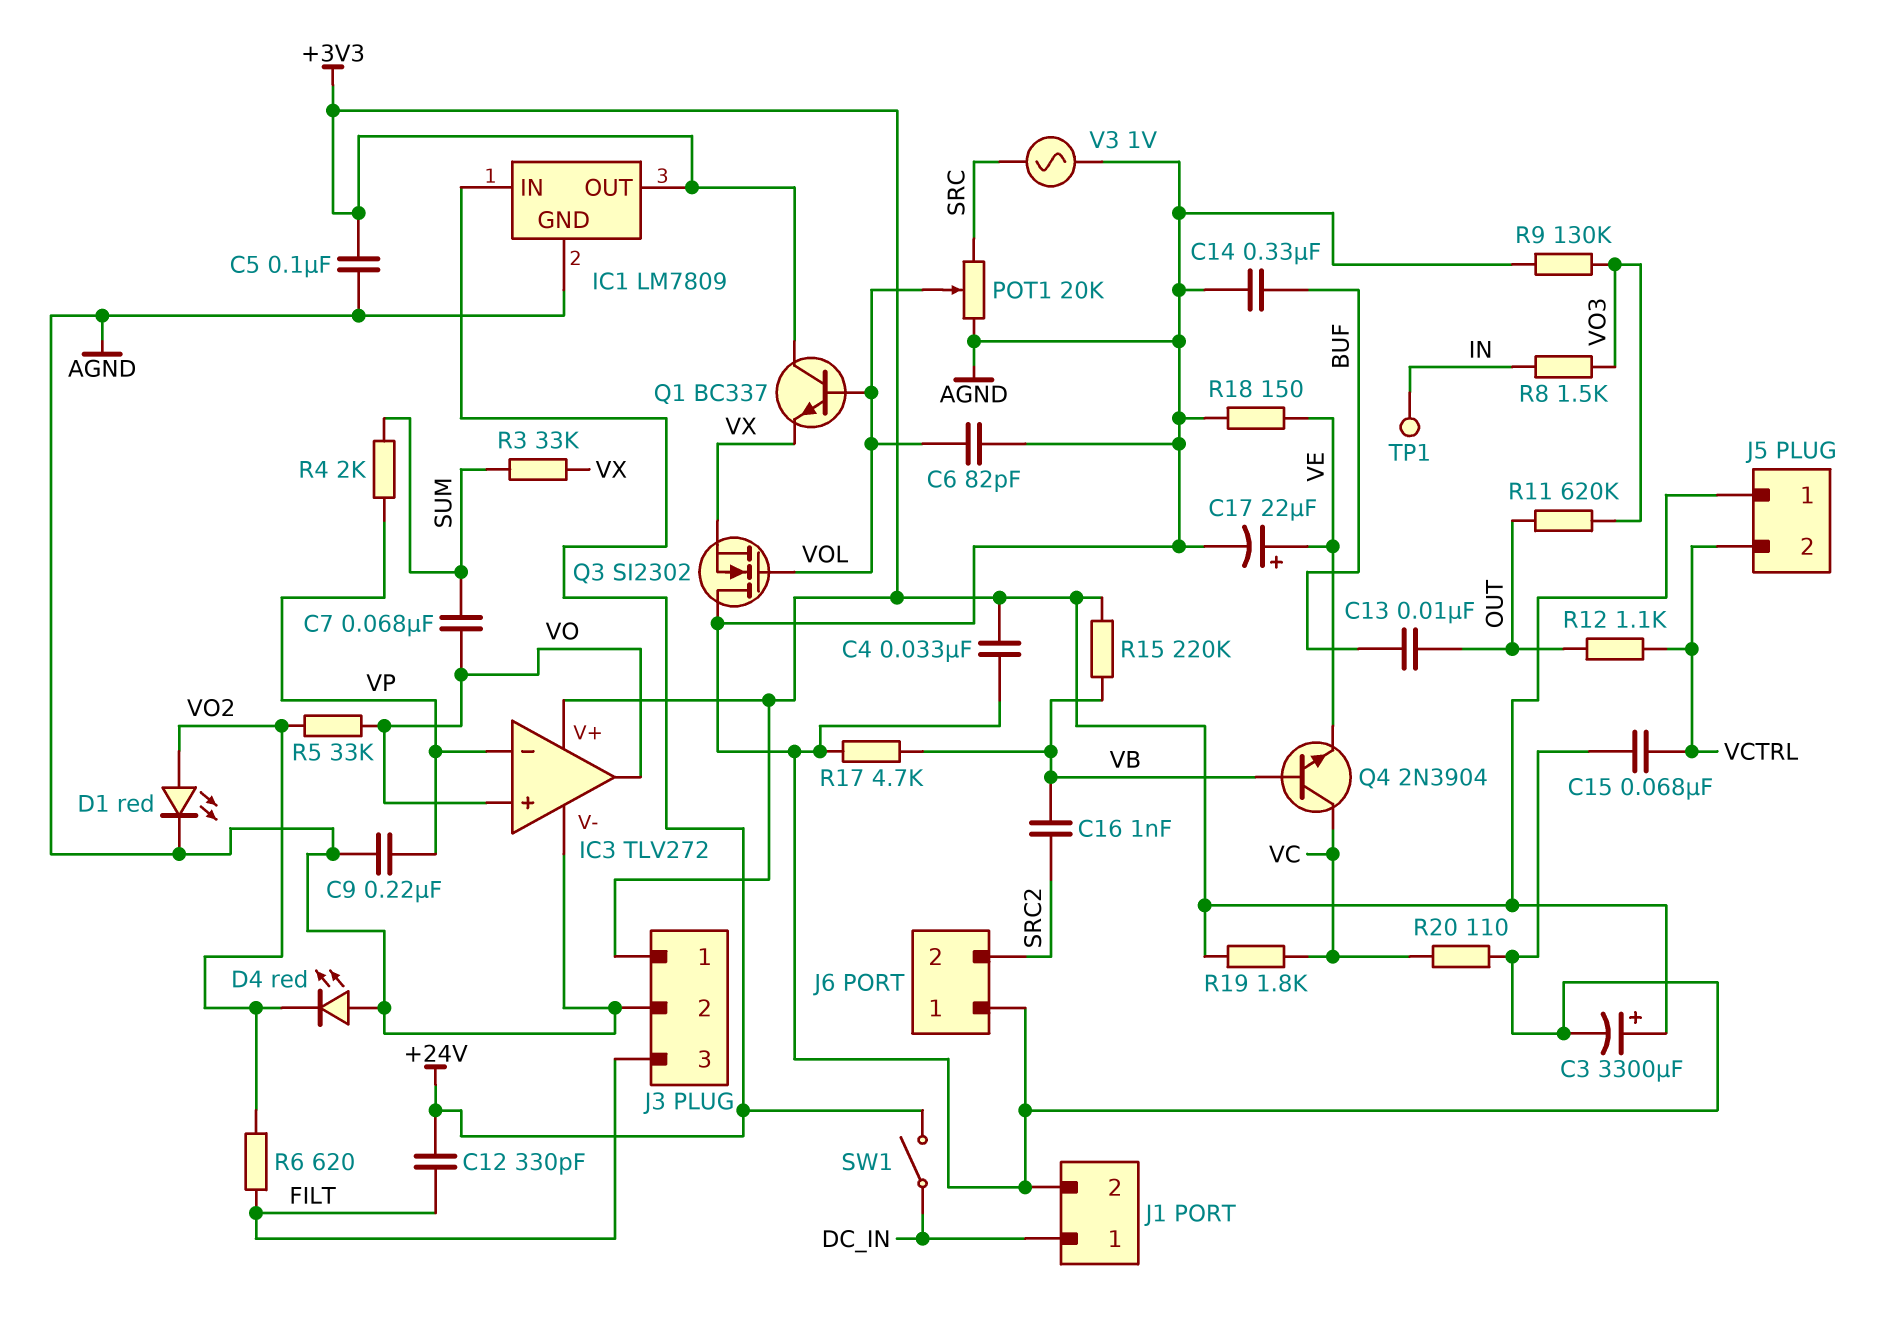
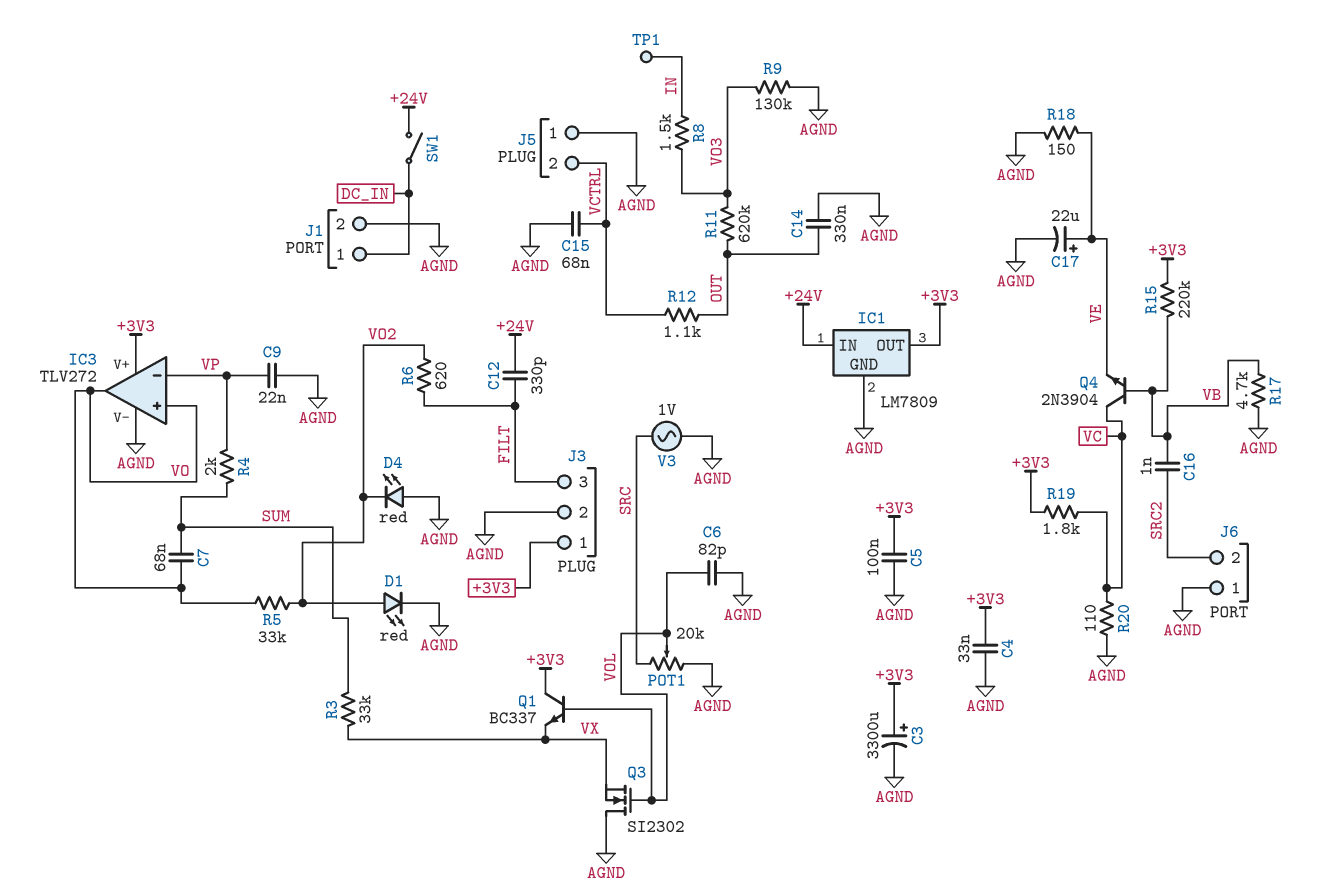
C9: 220nF (AGND, VP) -> 22nF (AGND, VP)
C13: 10nF (BUF, OUT) -> none
C14: 330nF (AGND, BUF) -> 330nF (AGND, OUT)
J5 pin 1: +3V3 -> AGND

